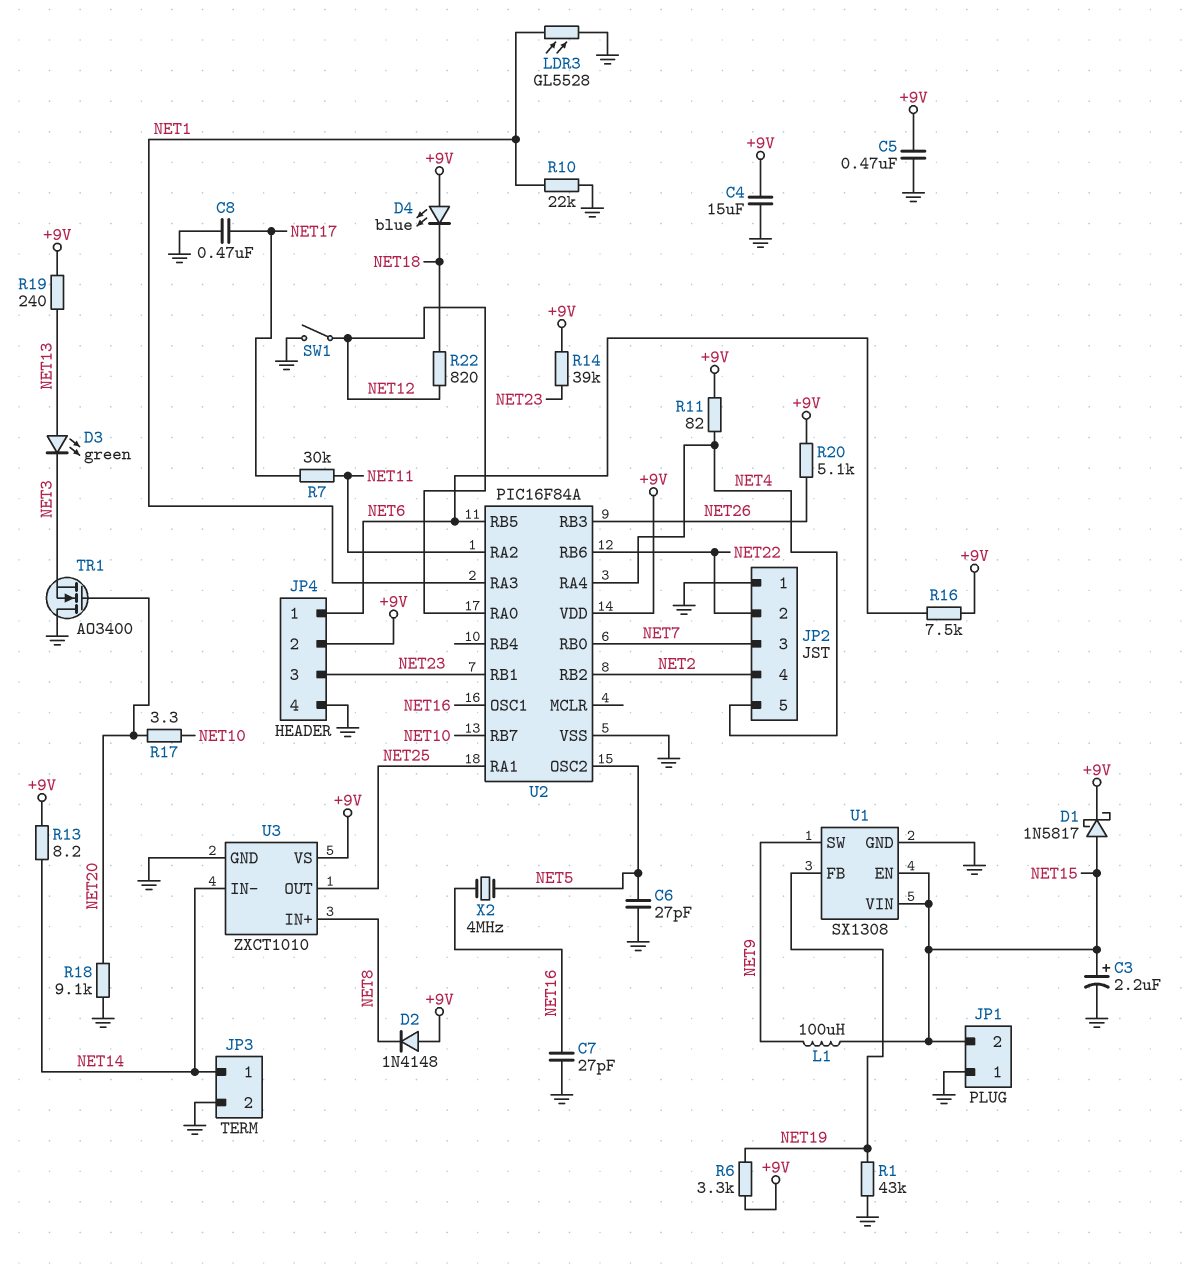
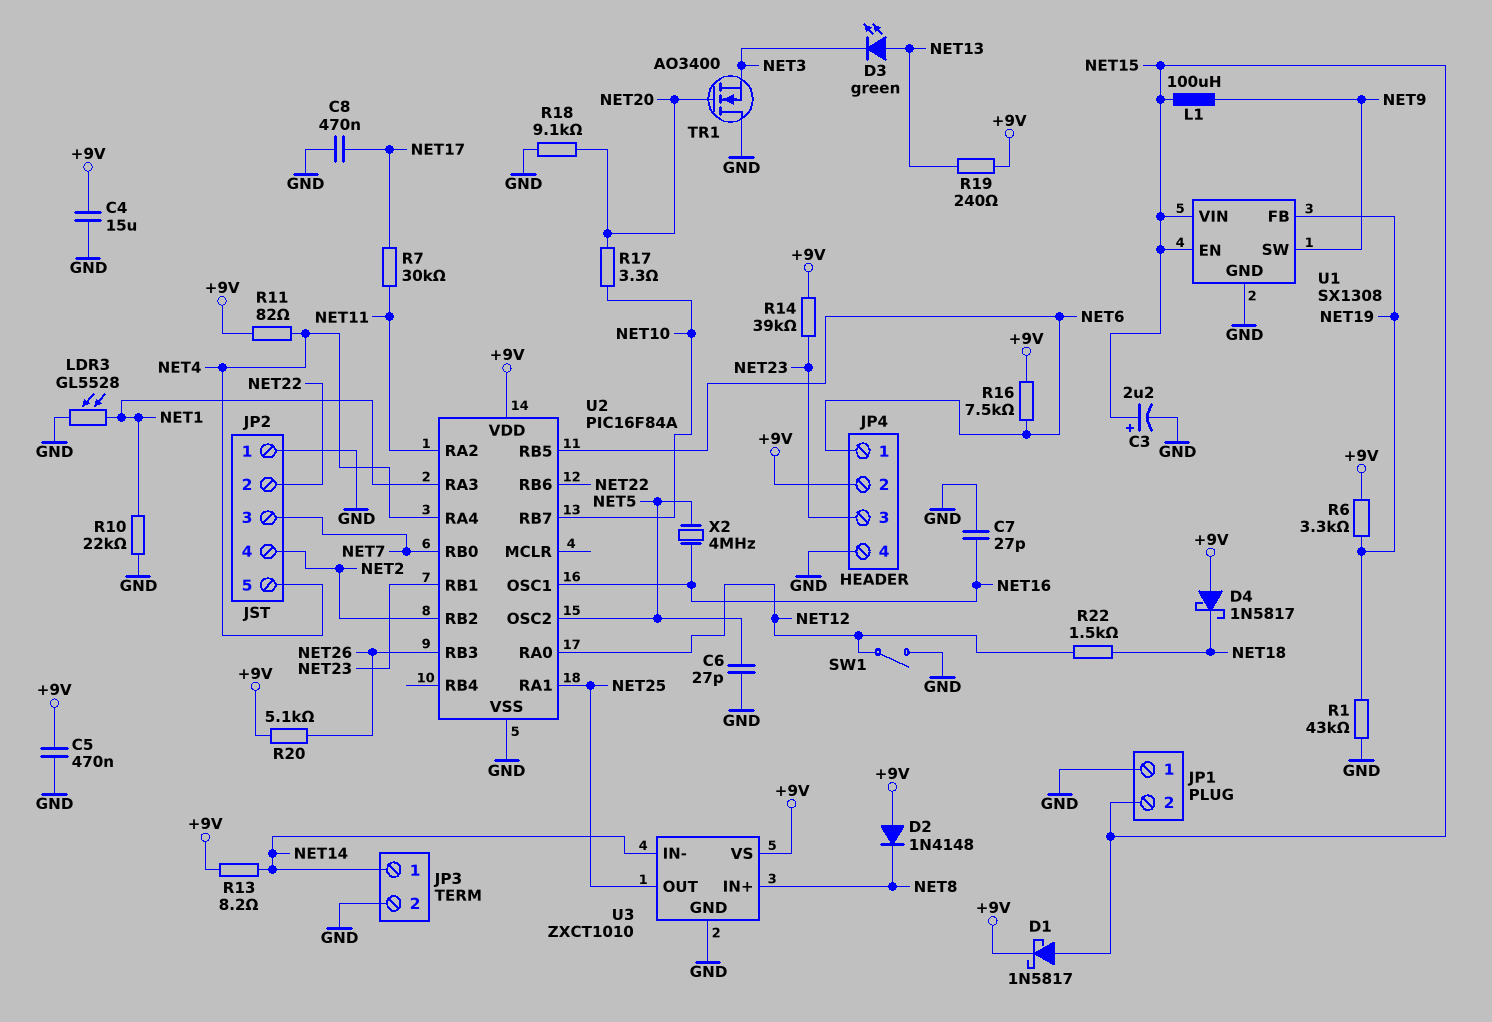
D4: LED blue (A +9V, K NET18) -> schottky 1N5817 (A +9V, K NET18)
R22: 820 (NET12, NET18) -> 1.5k (NET12, NET18)

